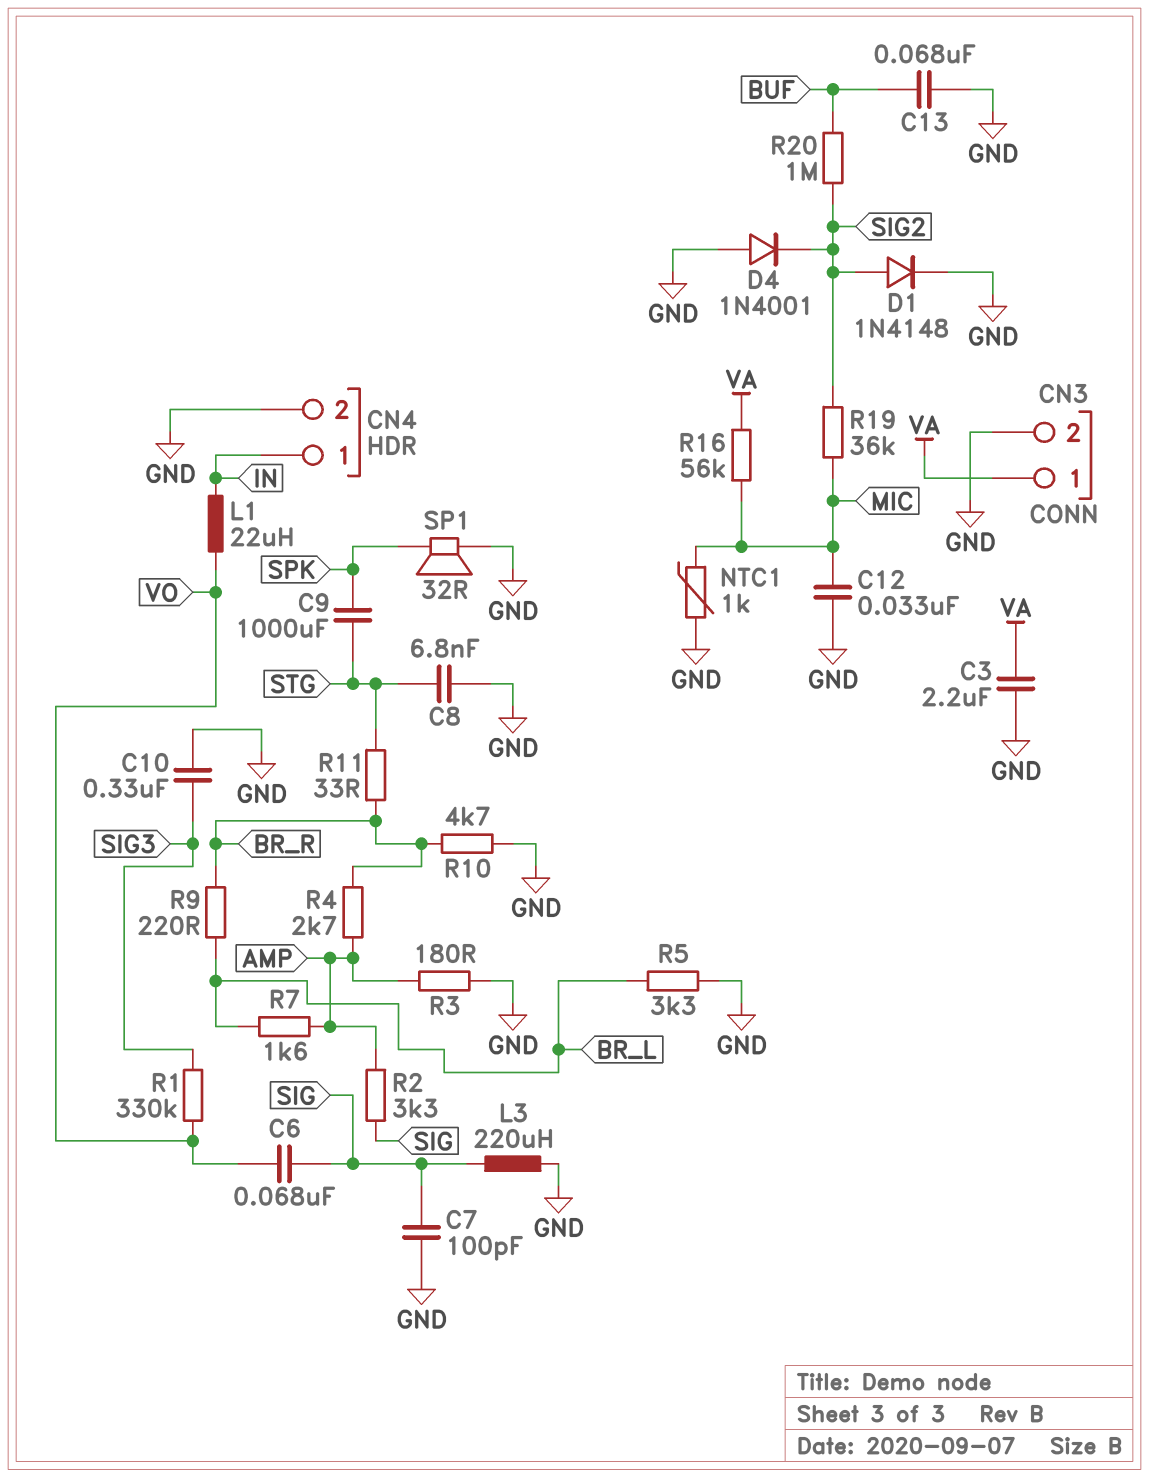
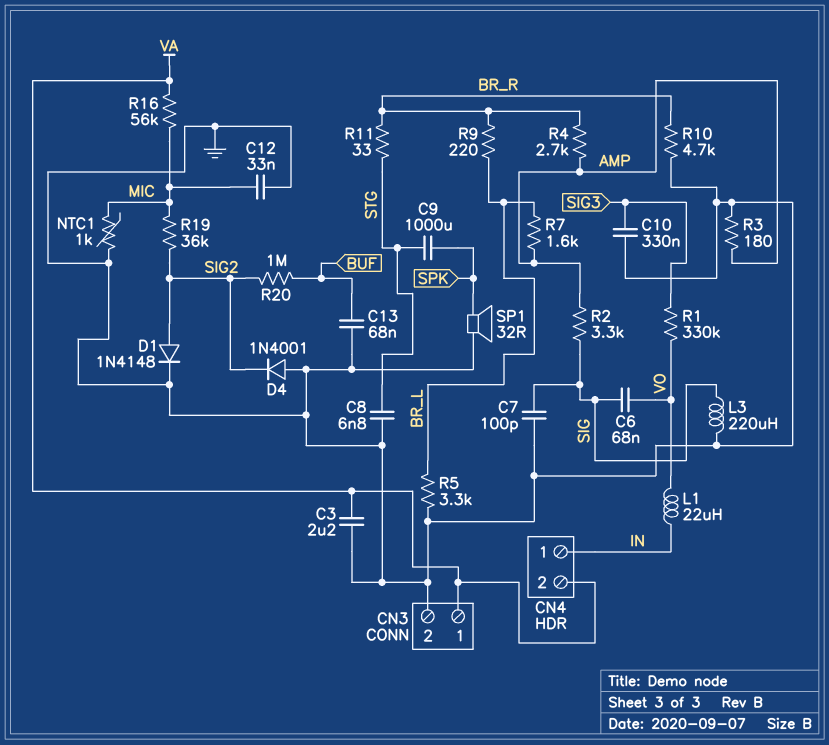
CN4 pin 2: GND -> VA

